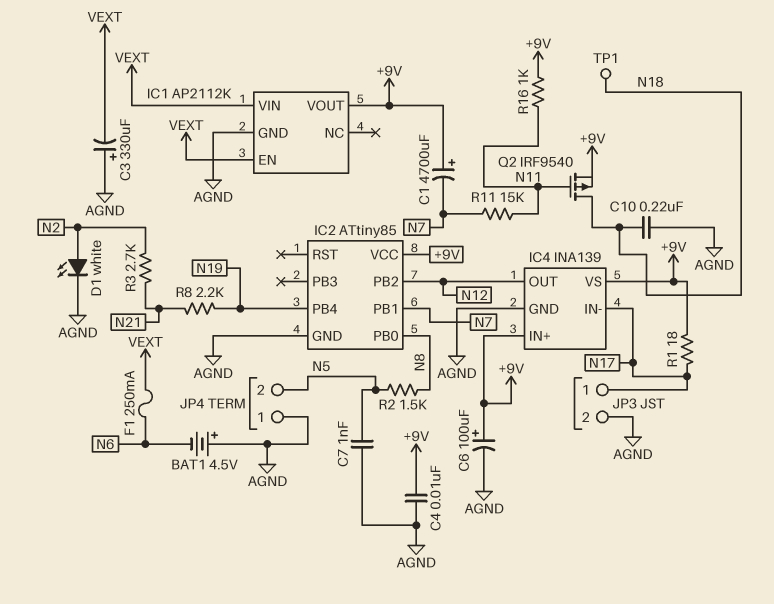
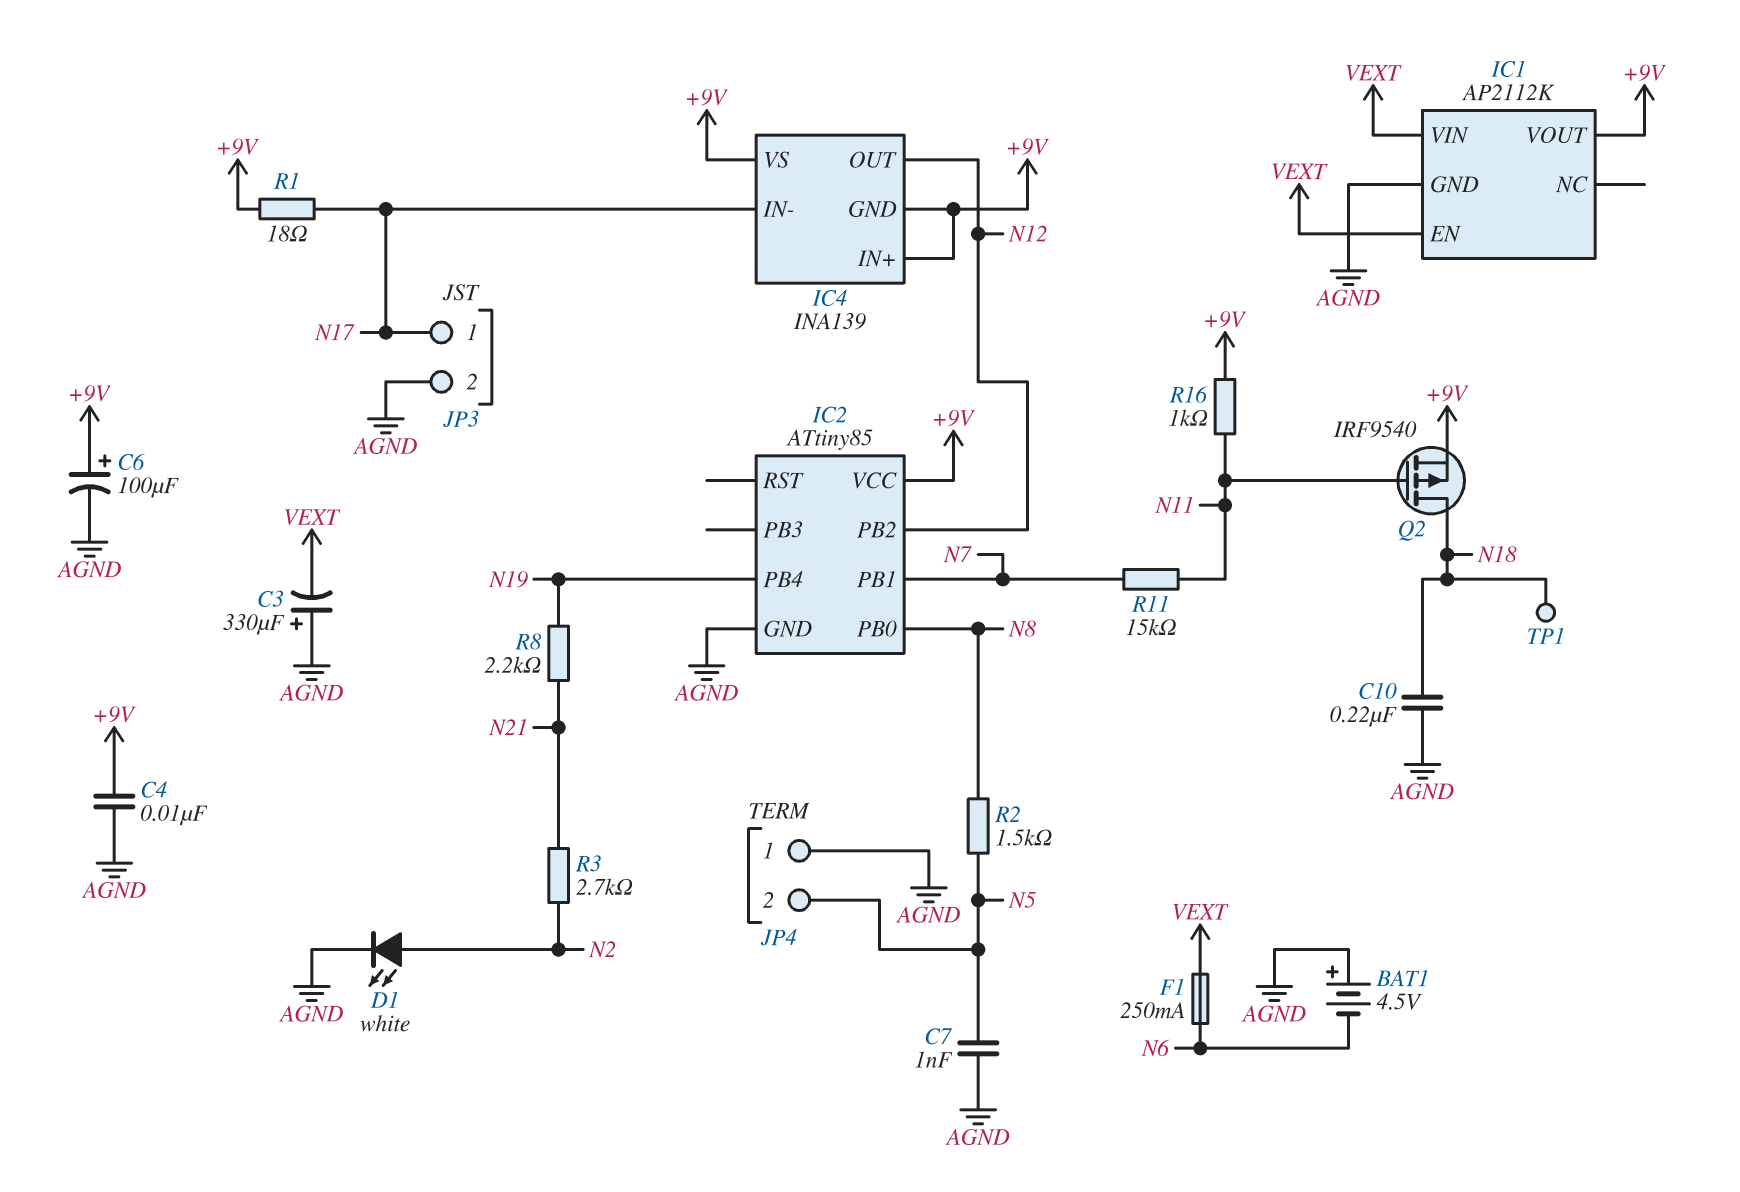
C1: 4700uF (plus +9V, minus N7) -> none
IC4 pin GND: AGND -> +9V

